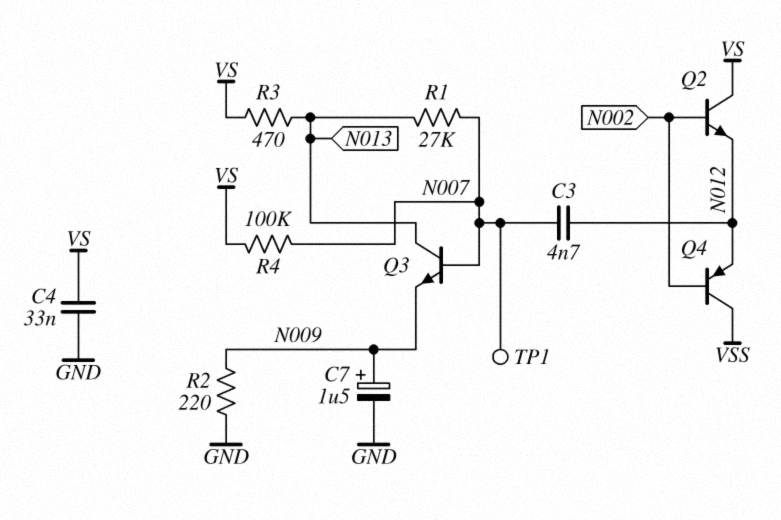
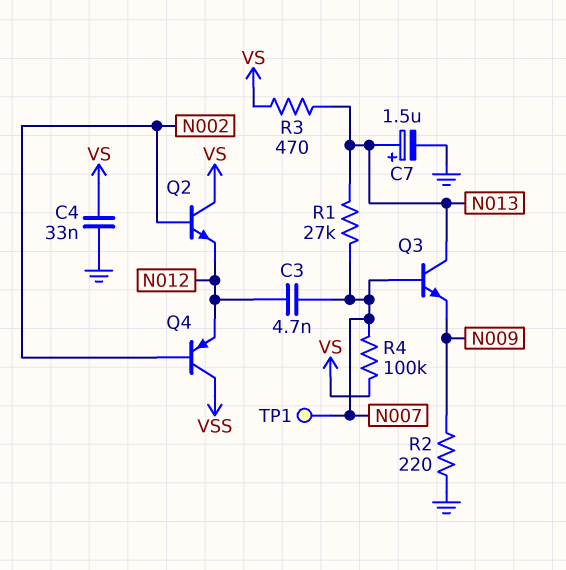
C7: 1.5uF (plus N009, minus GND) -> 1.5uF (plus N013, minus GND)

